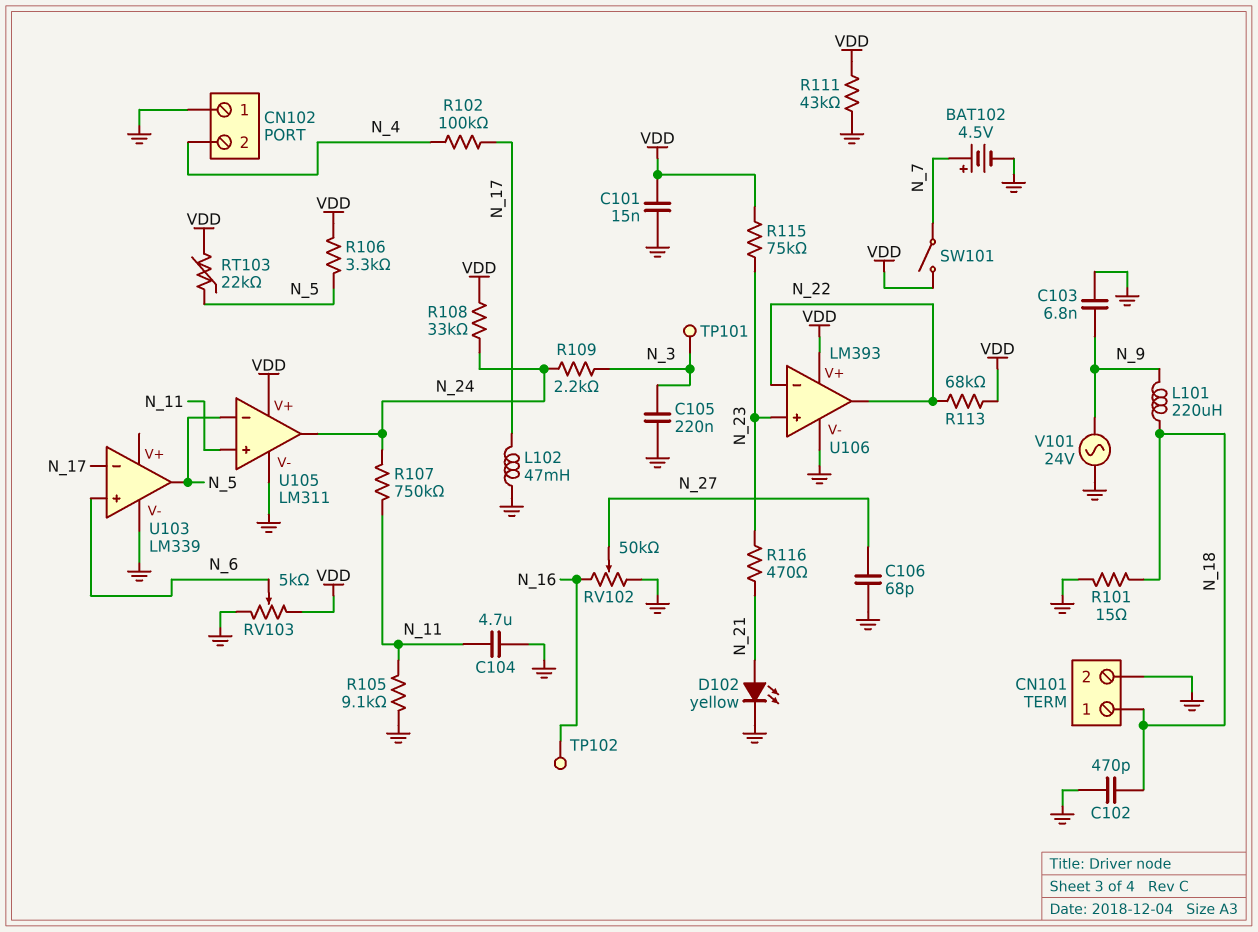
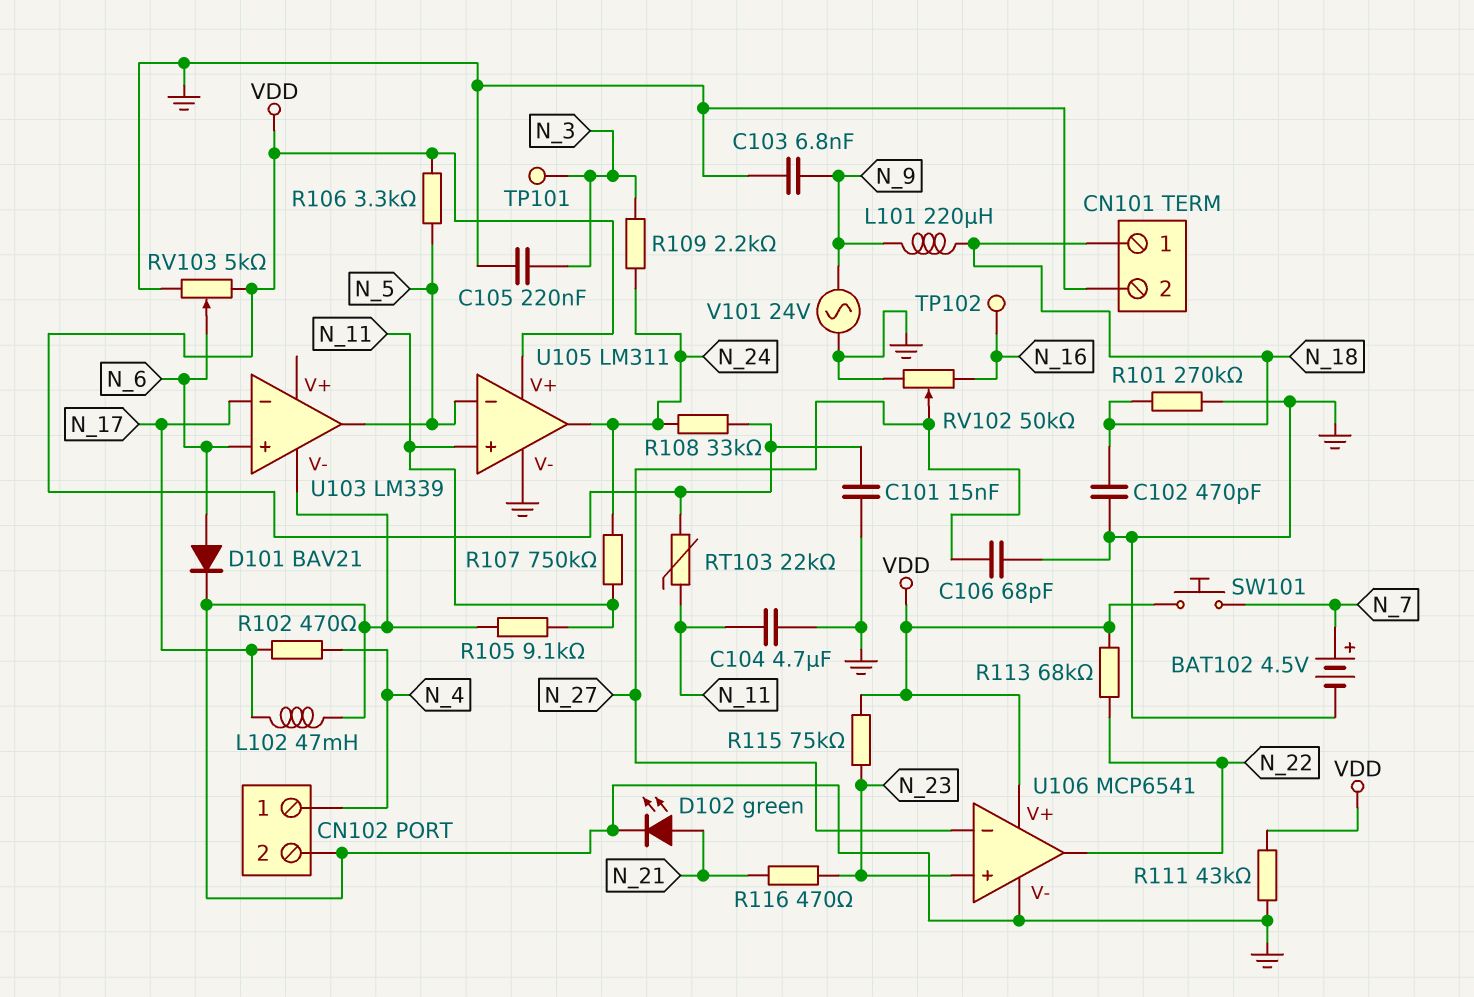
CN102 pin 1: GND -> N_4
CN102 pin 2: N_4 -> GND
D101: none -> diode BAV21 (A N_6, K GND)
D102: LED yellow (A N_21, K GND) -> LED green (A N_21, K GND)
R101: 15 (GND, N_18) -> 270k (GND, N_18)
R102: 100k (N_4, N_17) -> 470 (N_4, N_17)
RT103: 22k (N_5, VDD) -> 22k (N_11, VDD)
SW101: switch (N_7, VDD) -> button (N_7, VDD)
U106: LM393 -> MCP6541
U106 pin in-: N_22 -> N_27

